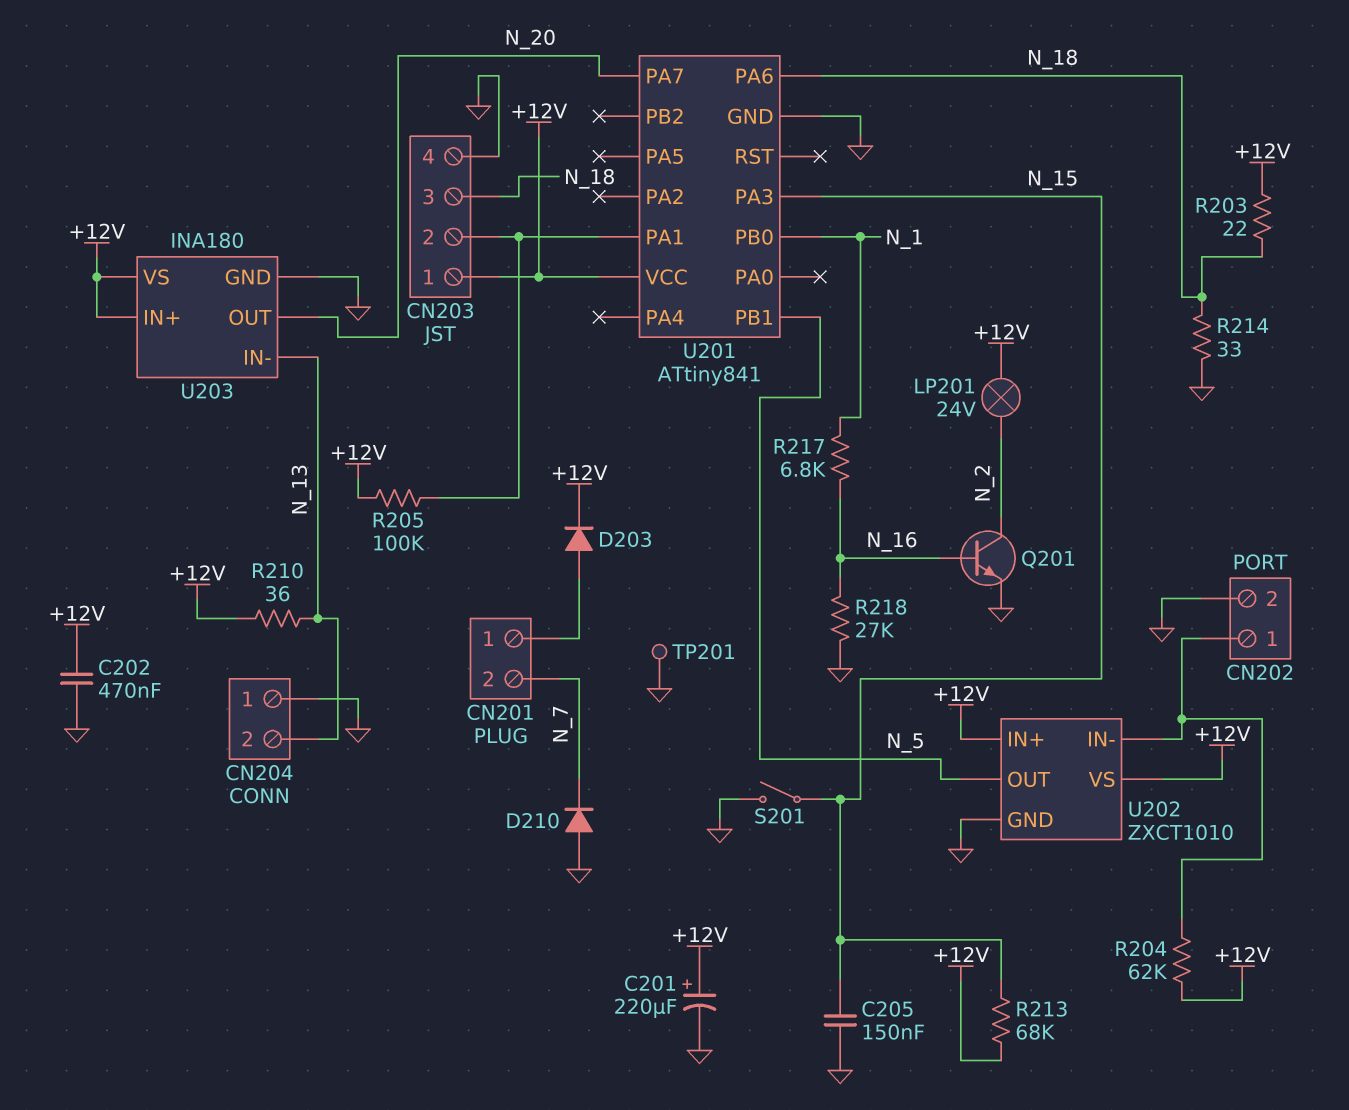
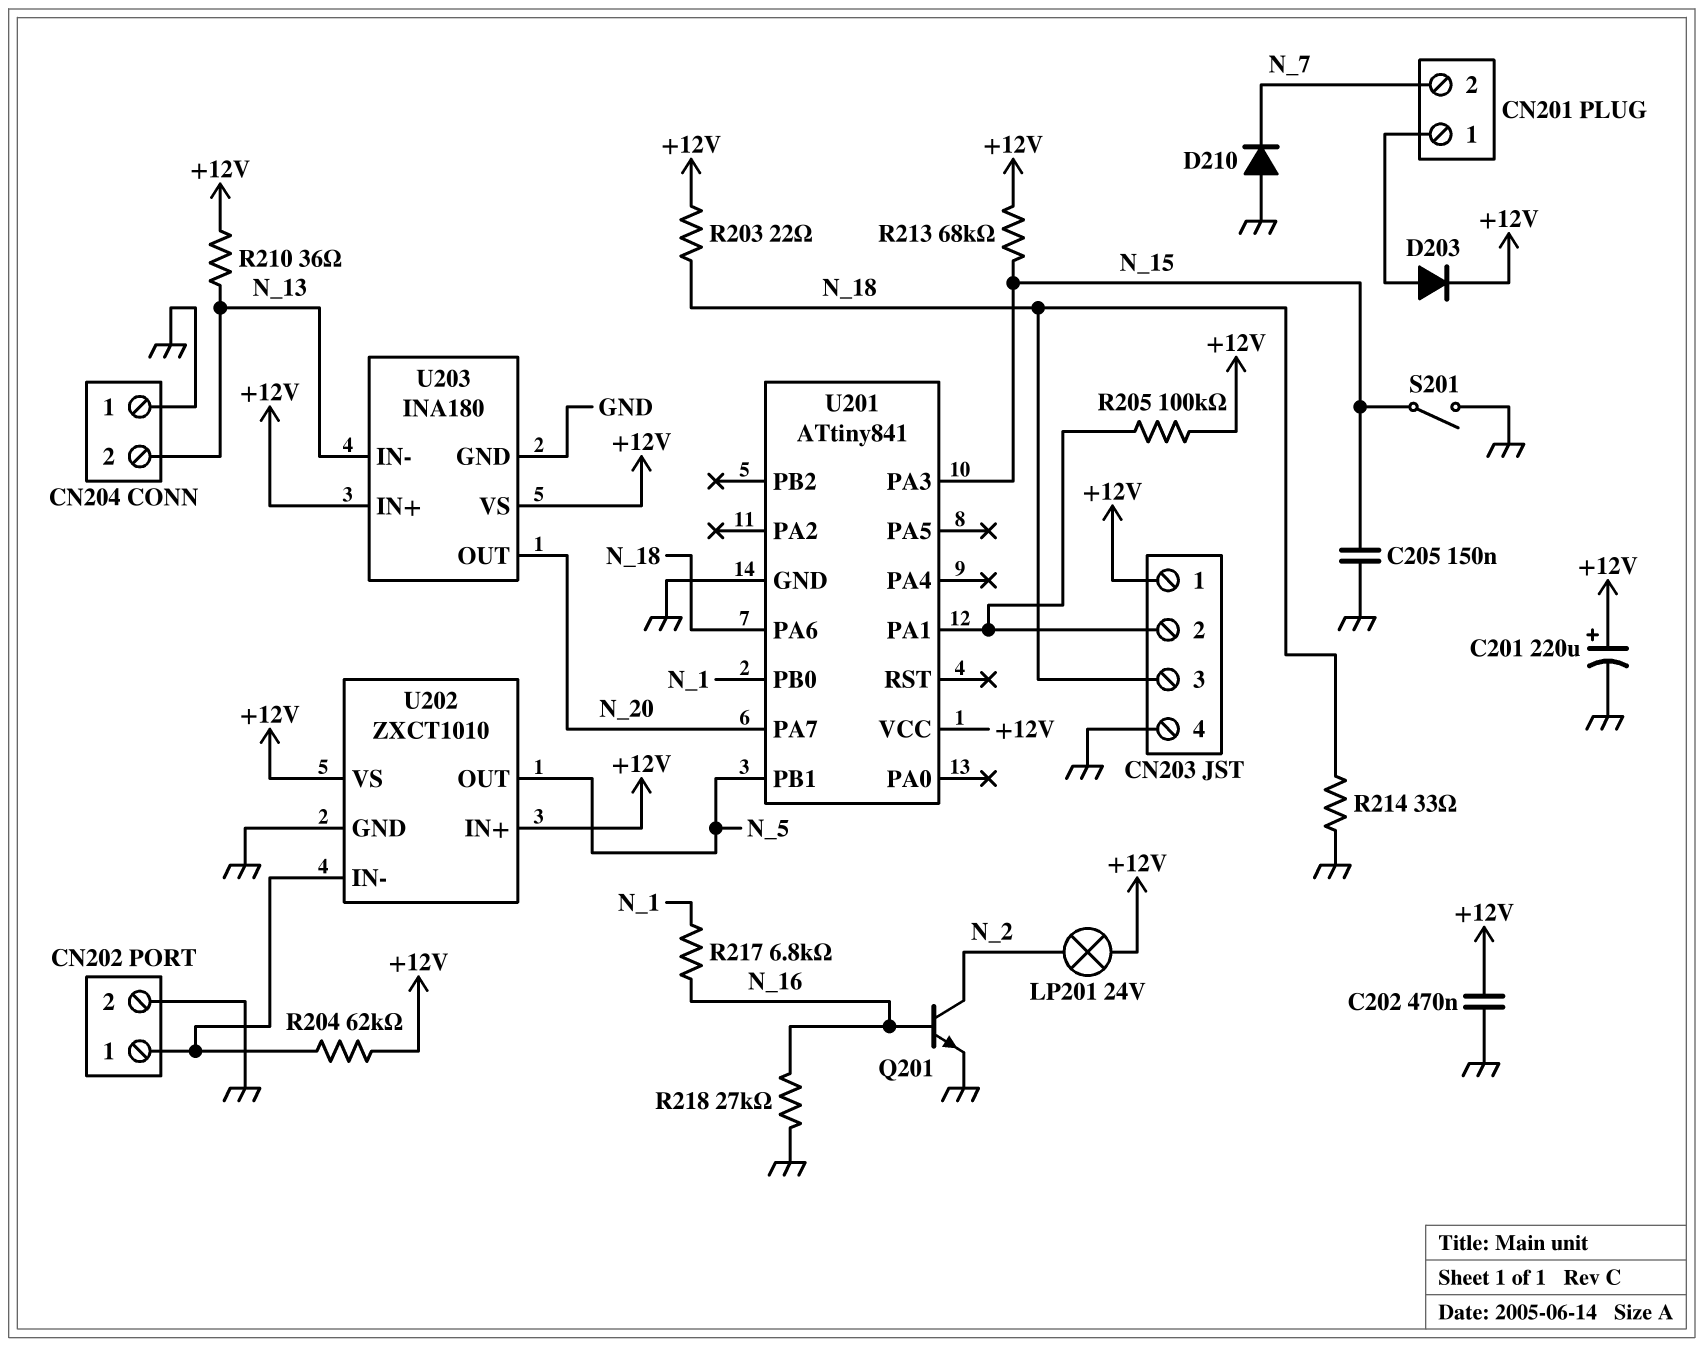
TP201: test point (GND) -> none

